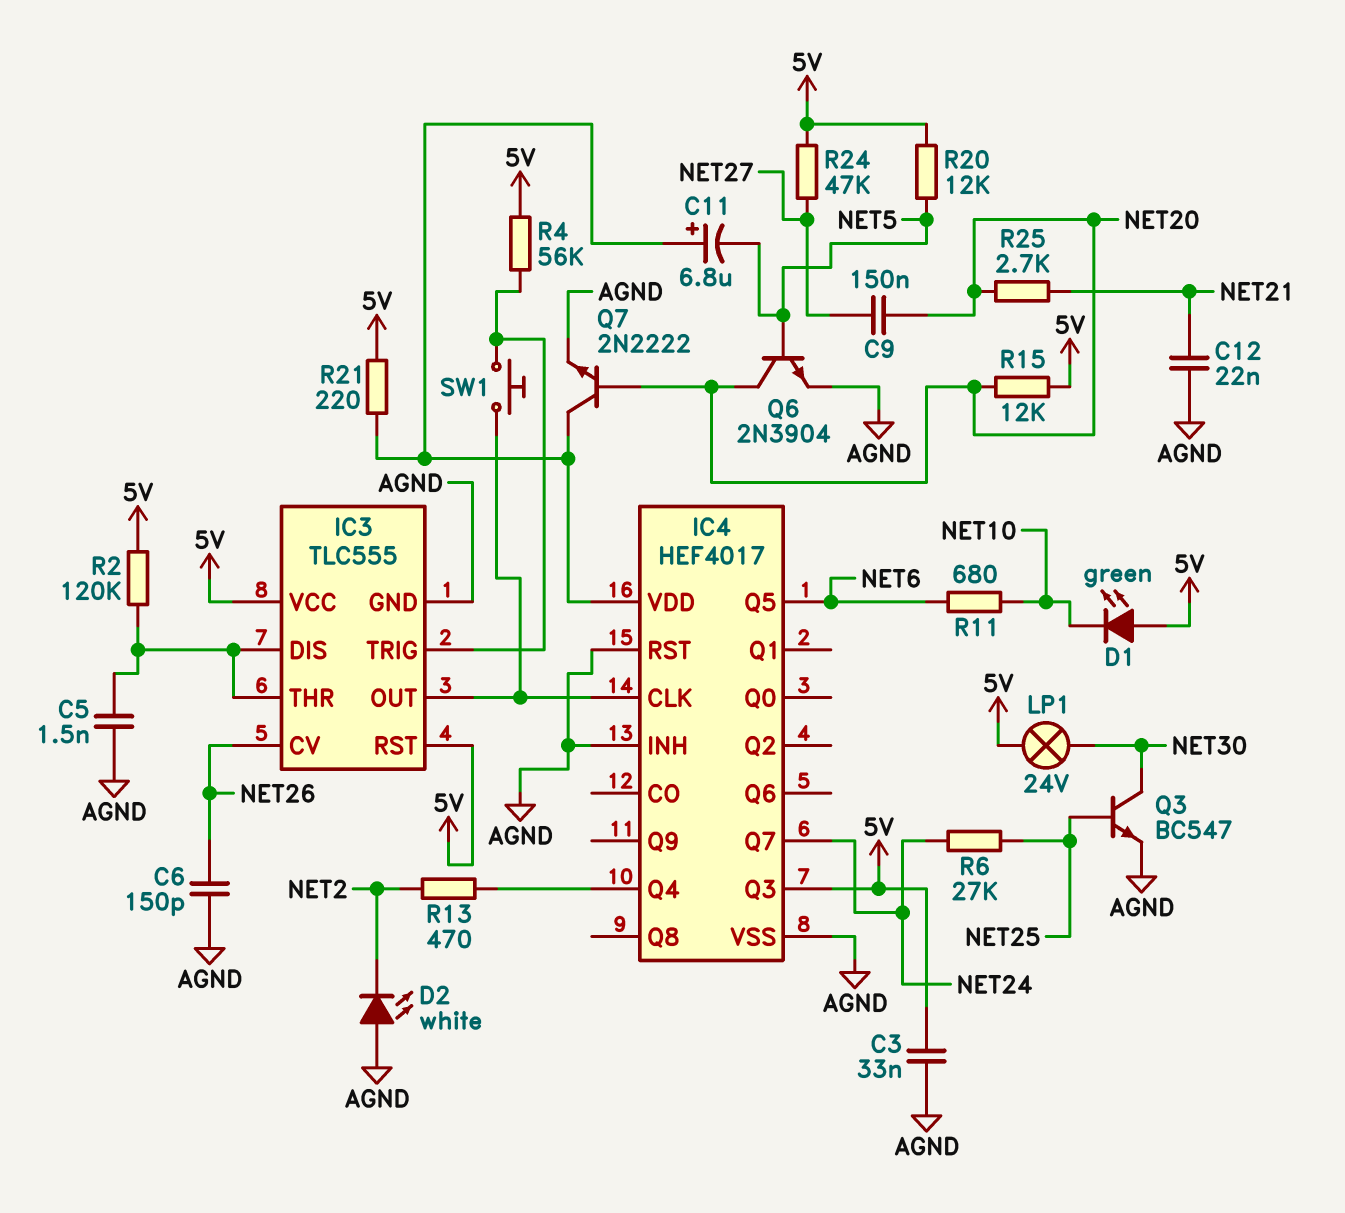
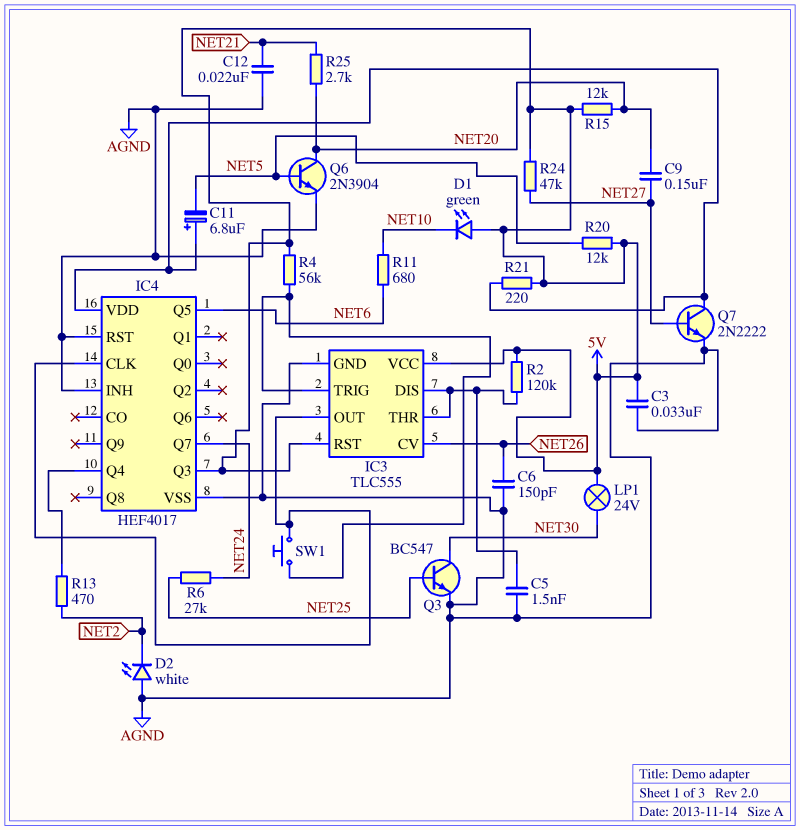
Q7: NPN 2N2222 (B NET20, C IC4/VDD, E AGND) -> NPN 2N2222 (B NET27, C IC4/VDD, E AGND)

